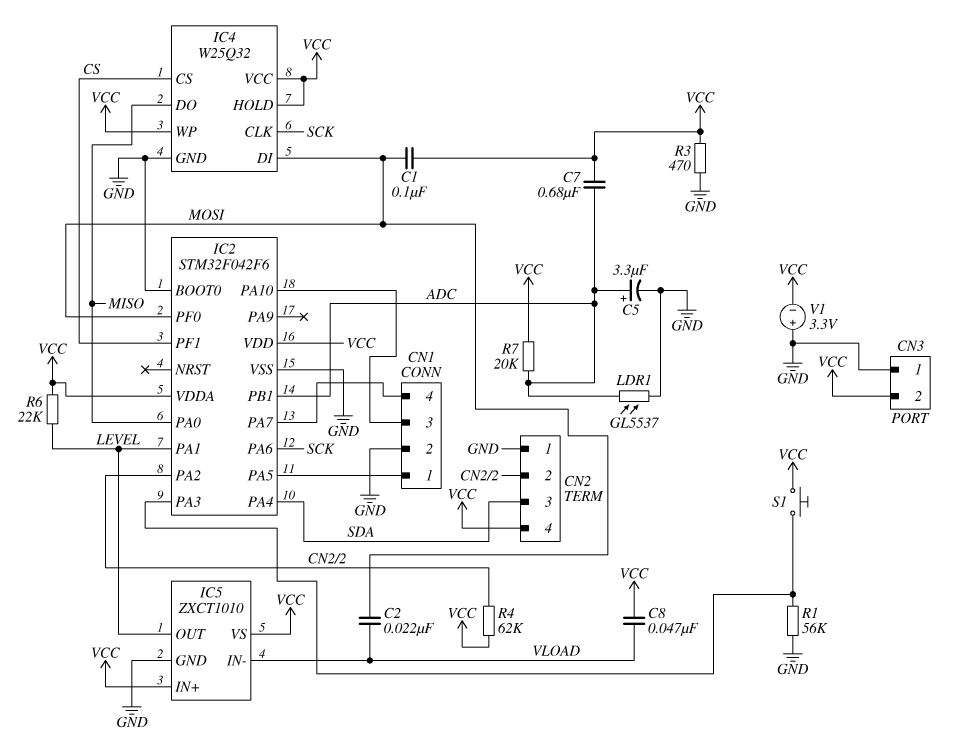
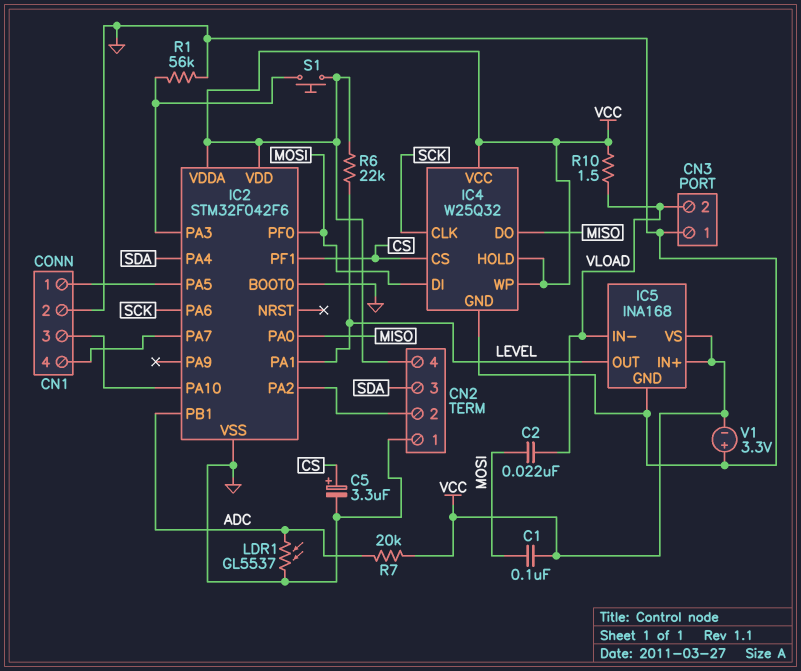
C5: 3.3uF (plus ADC, minus GND) -> 3.3uF (plus CS, minus GND)
C7: 680nF (ADC, VCC) -> none
C8: 47nF (VCC, VLOAD) -> none
CN3 pin 2: VCC -> VLOAD
IC5: ZXCT1010 -> INA168
R3: 470 (GND, VCC) -> none
R4: 62k (CN2/2, VCC) -> none
R10: none -> 1.5 (VCC, VLOAD)

